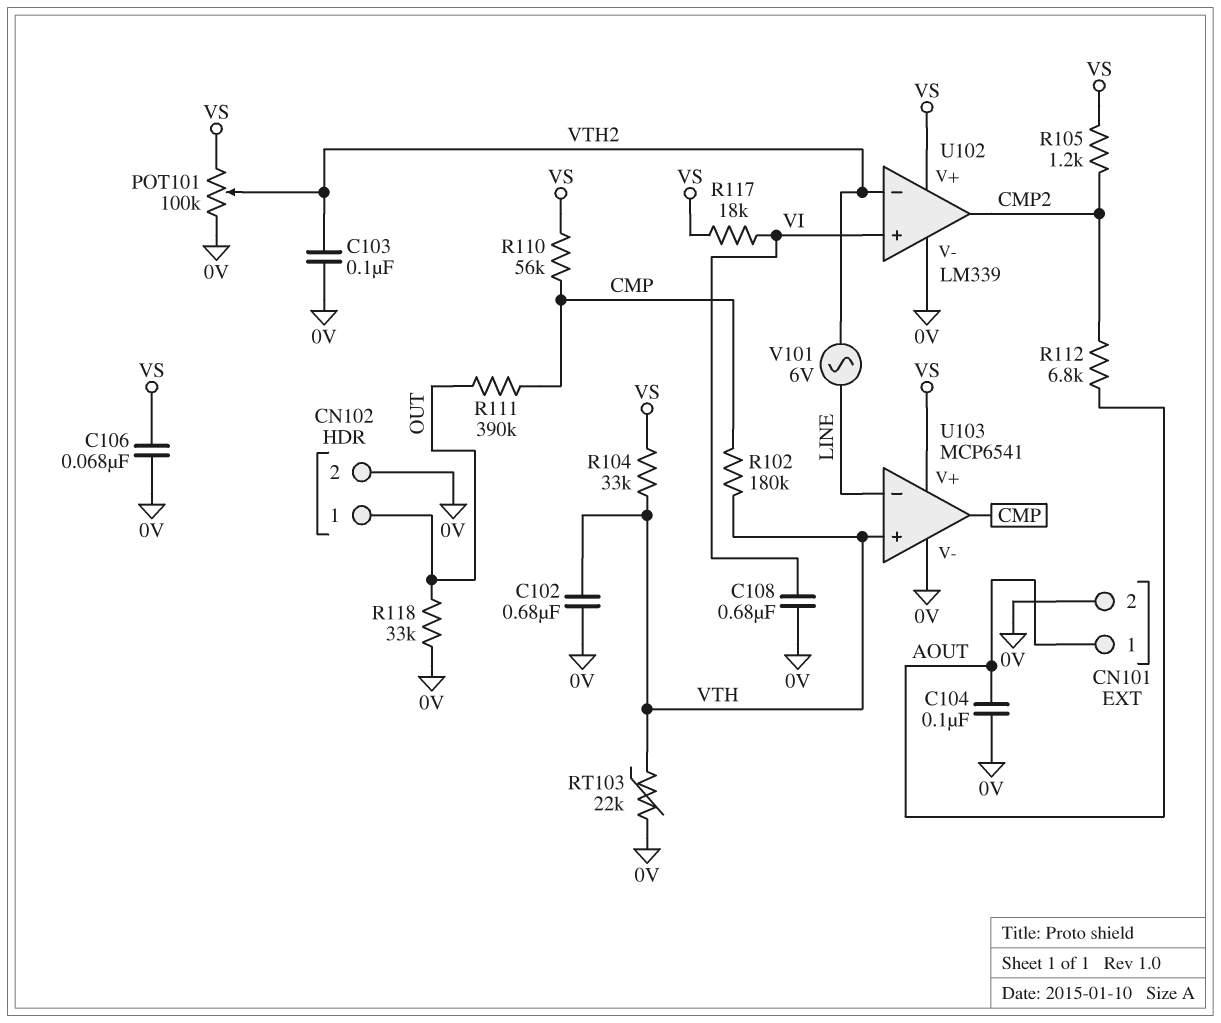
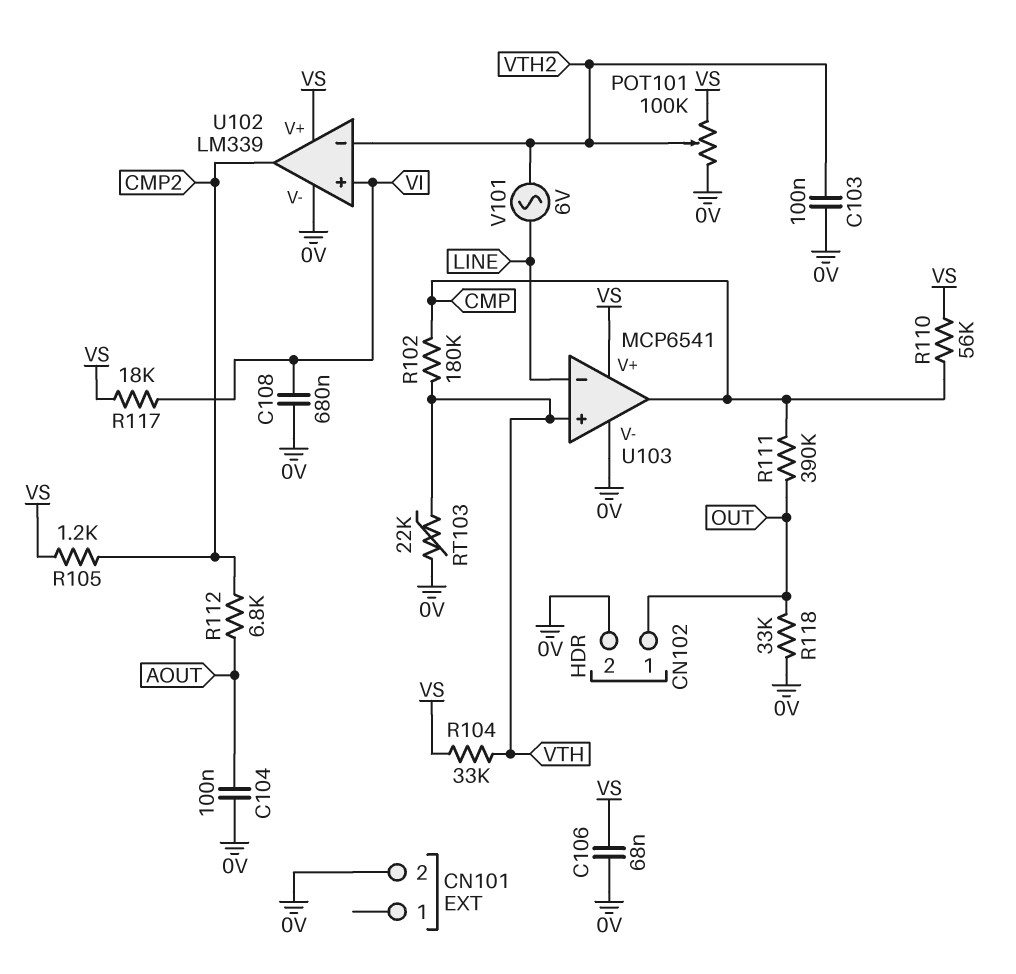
C102: 680nF (0V, VTH) -> none
CN101 pin 1: AOUT -> none

